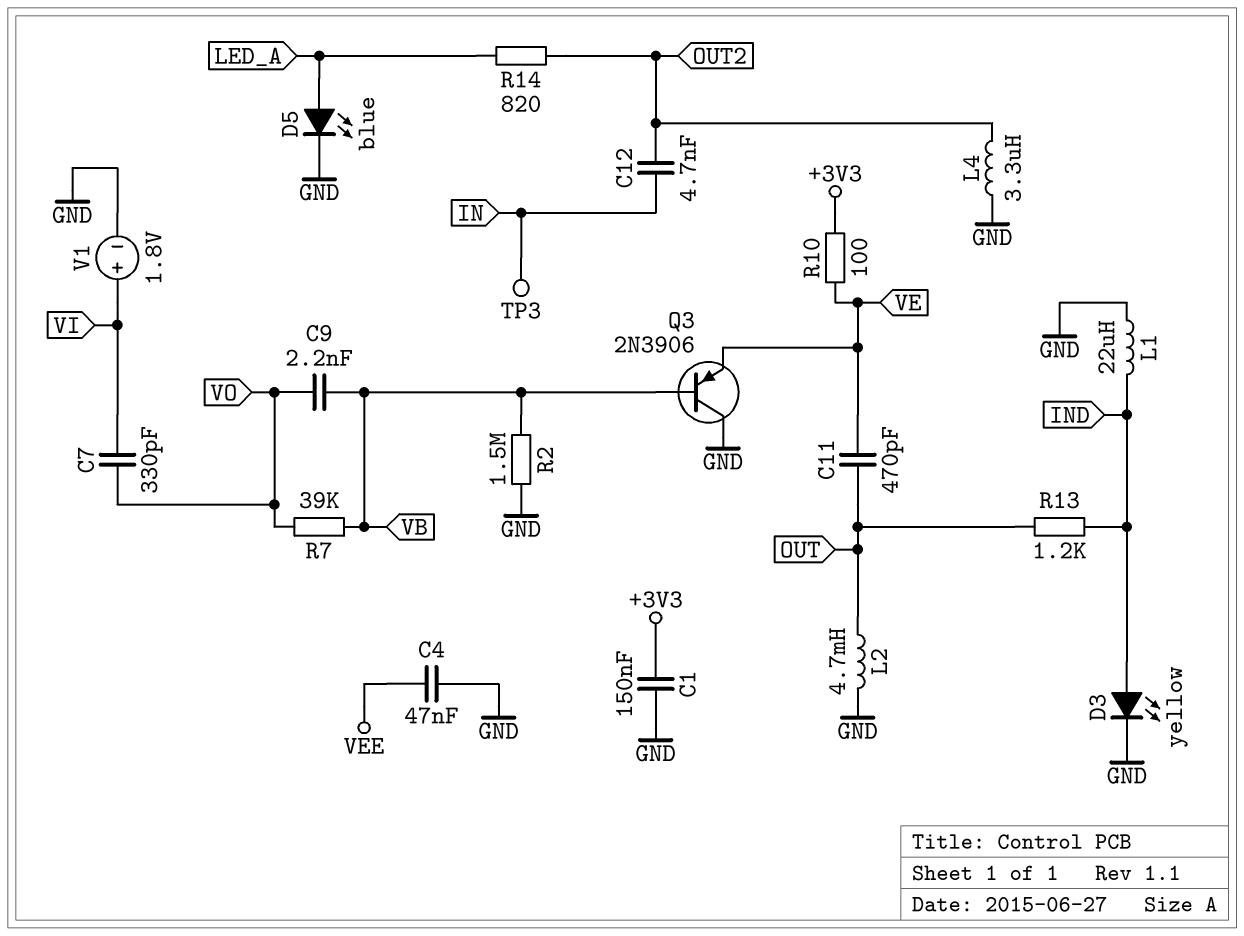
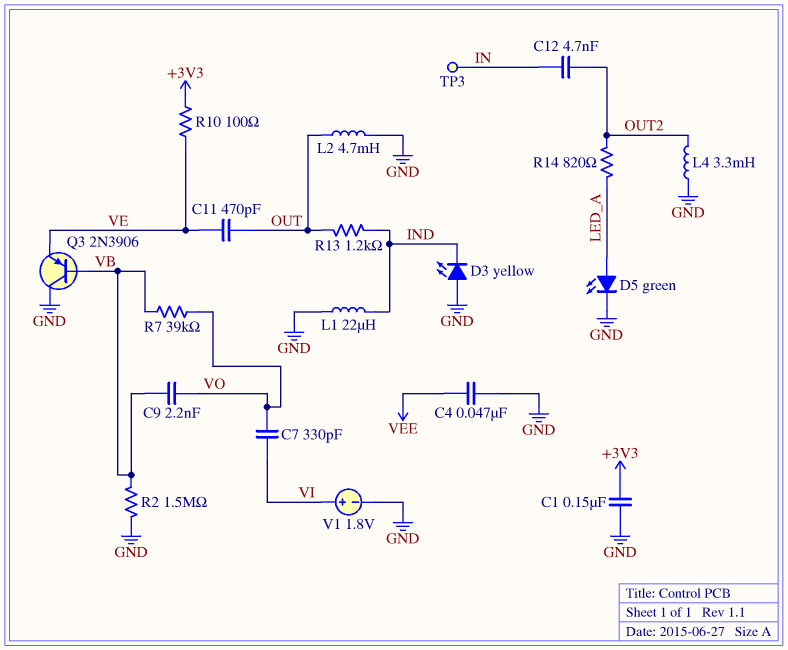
D3: LED yellow (A IND, K GND) -> LED yellow (A GND, K IND)
D5: LED blue (A LED_A, K GND) -> LED green (A LED_A, K GND)
L4: 3.3uH (GND, OUT2) -> 3.3mH (GND, OUT2)

